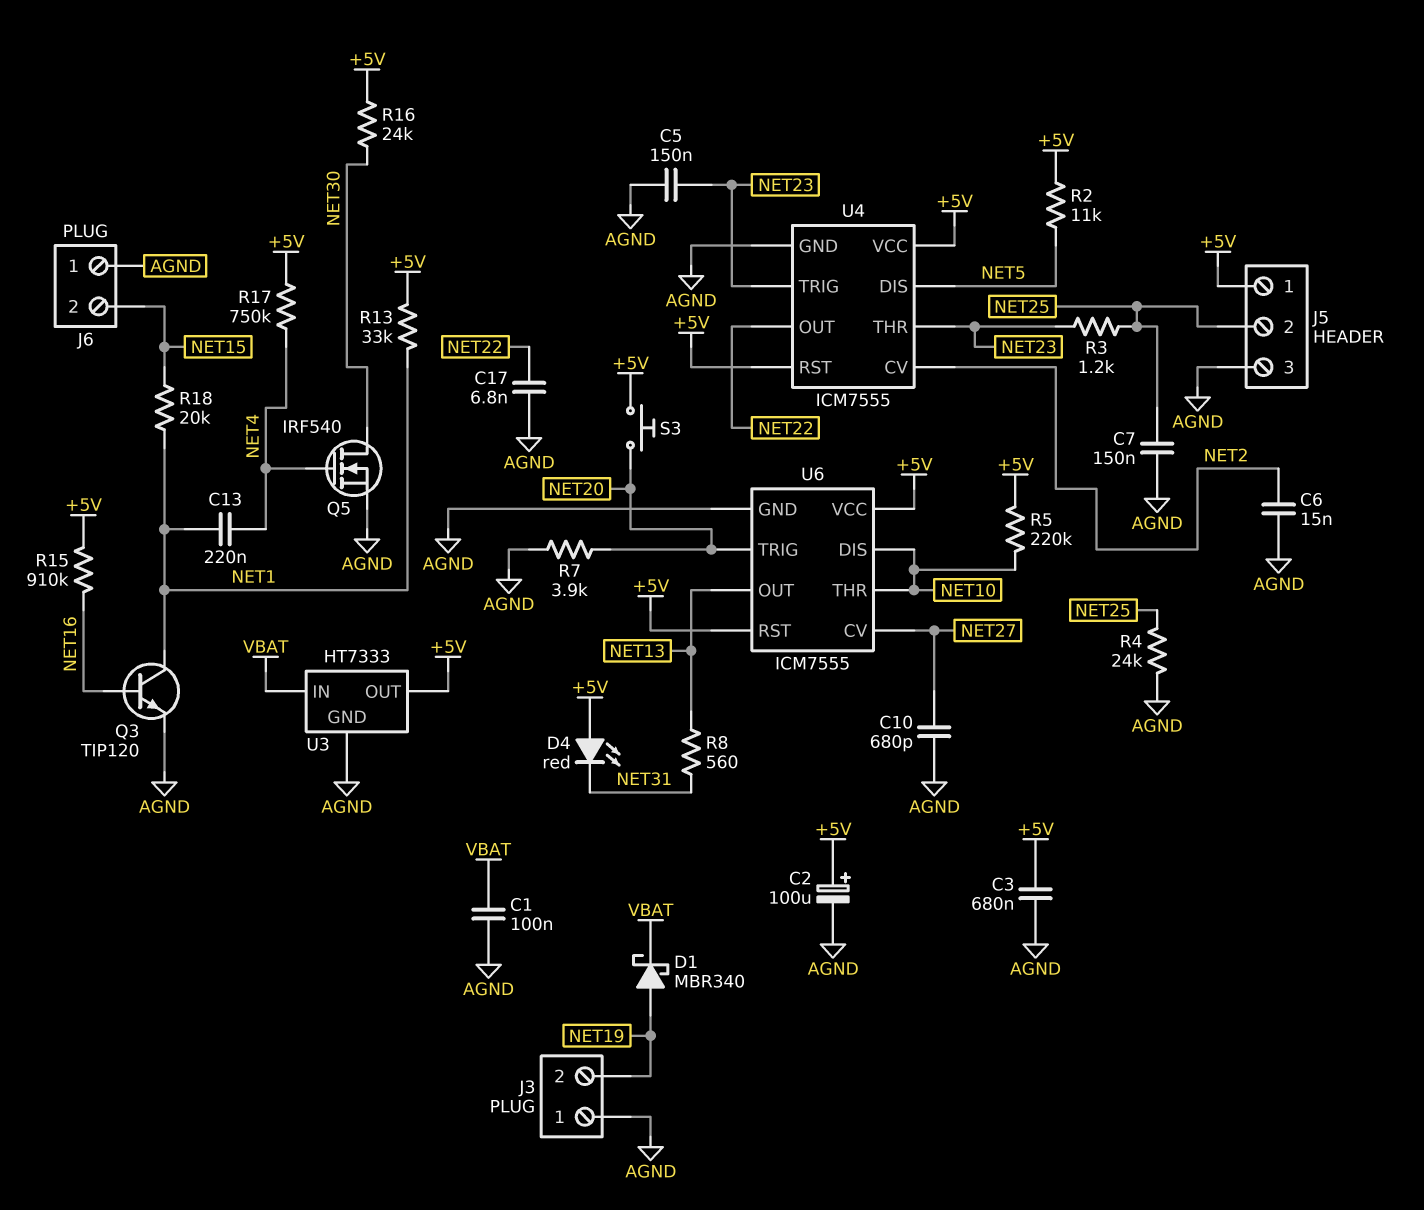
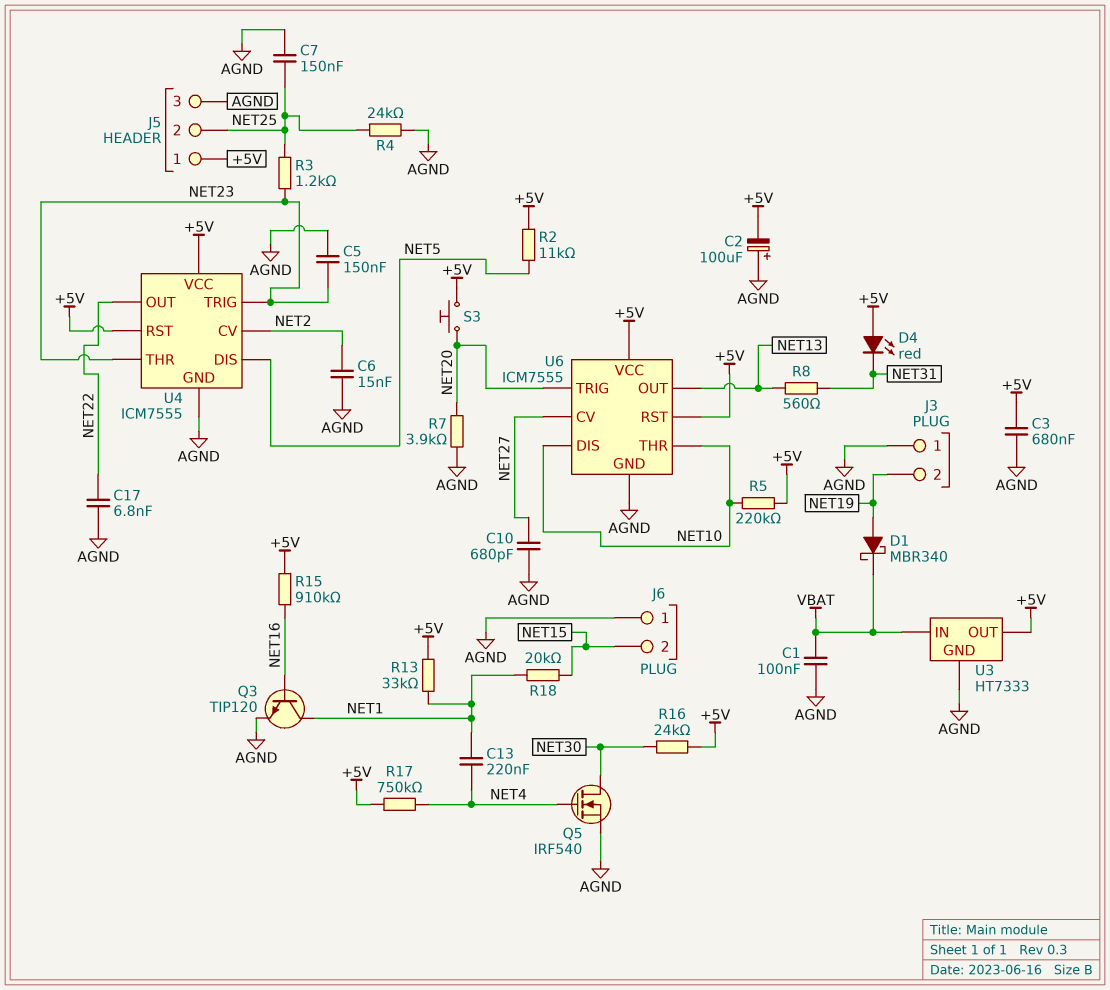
C2: 100uF (plus +5V, minus AGND) -> 100uF (plus AGND, minus +5V)

